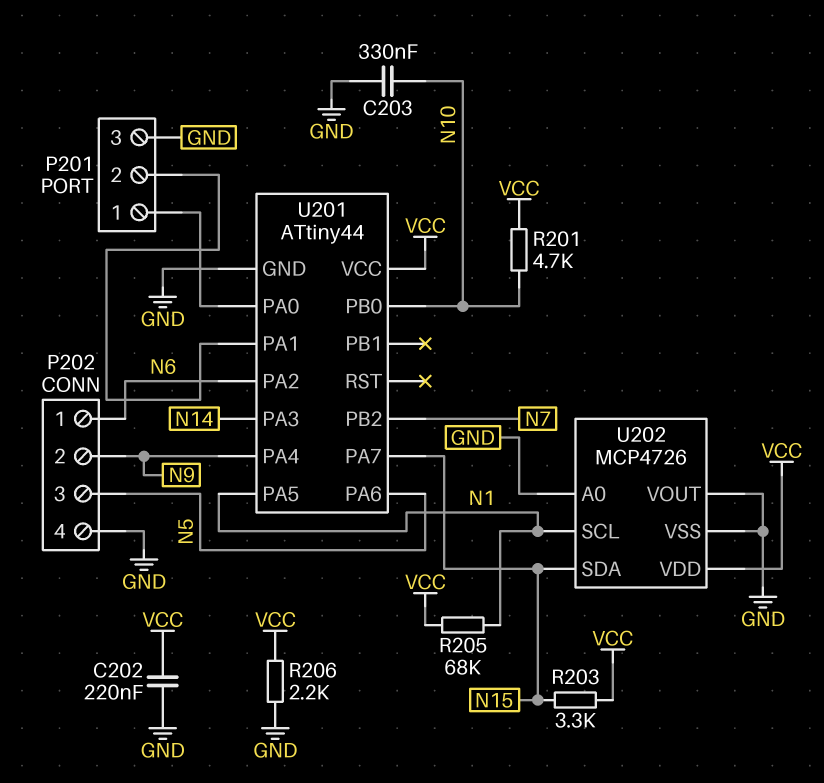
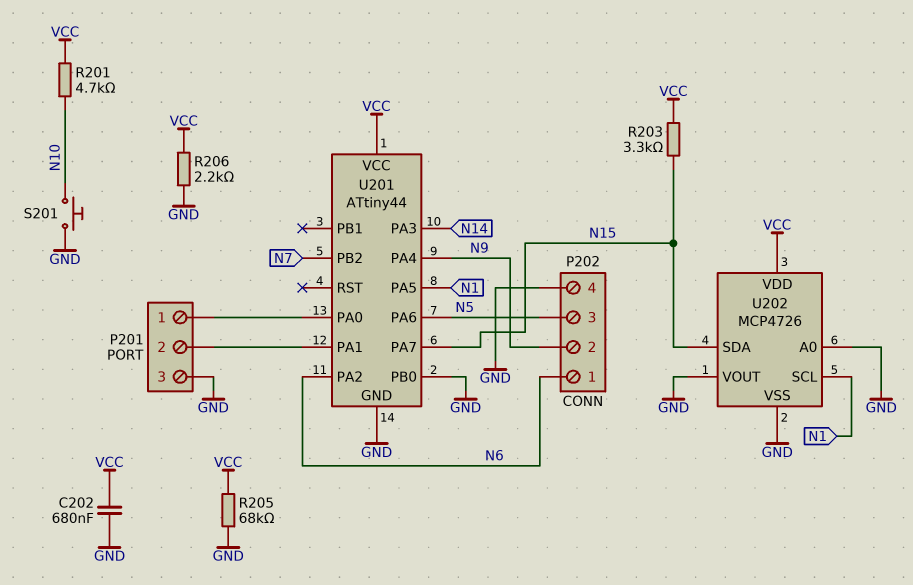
C202: 220nF (GND, VCC) -> 680nF (GND, VCC)
C203: 330nF (GND, N10) -> none
R205: 68k (N1, VCC) -> 68k (GND, VCC)
S201: none -> button (GND, N10)
U201 pin PB0: N10 -> GND

